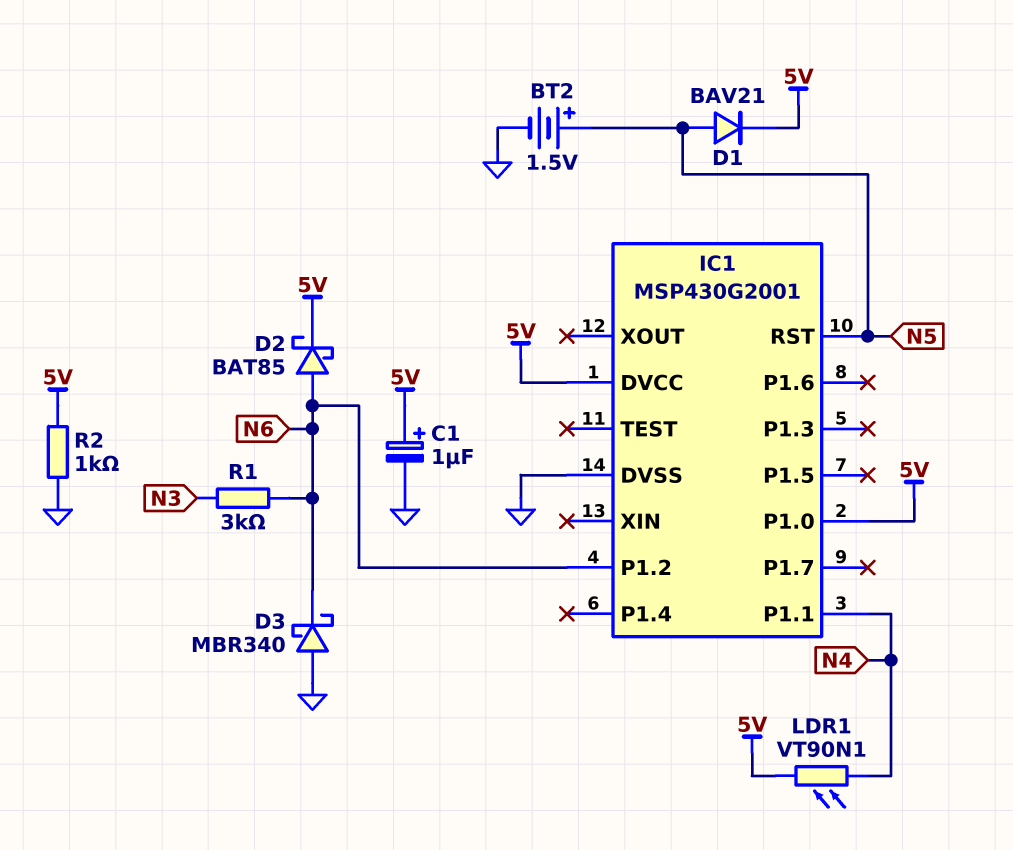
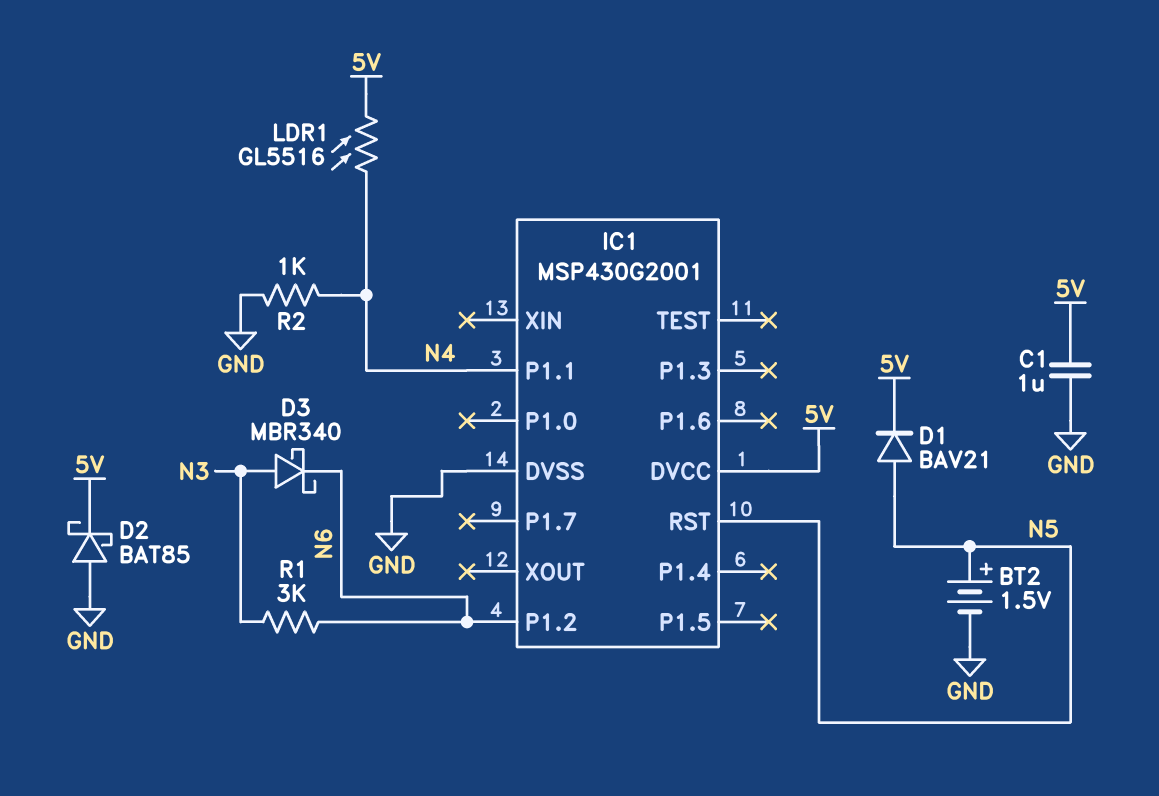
C1: 1uF (plus 5V, minus GND) -> 1uF (5V, GND)
D2: schottky BAT85 (A N6, K 5V) -> schottky BAT85 (A GND, K 5V)
D3: schottky MBR340 (A GND, K N6) -> schottky MBR340 (A N3, K N6)
IC1 pin P1.0: 5V -> none
LDR1: VT90N1 (5V, N4) -> GL5516 (5V, N4)
R2: 1k (5V, GND) -> 1k (GND, N4)

